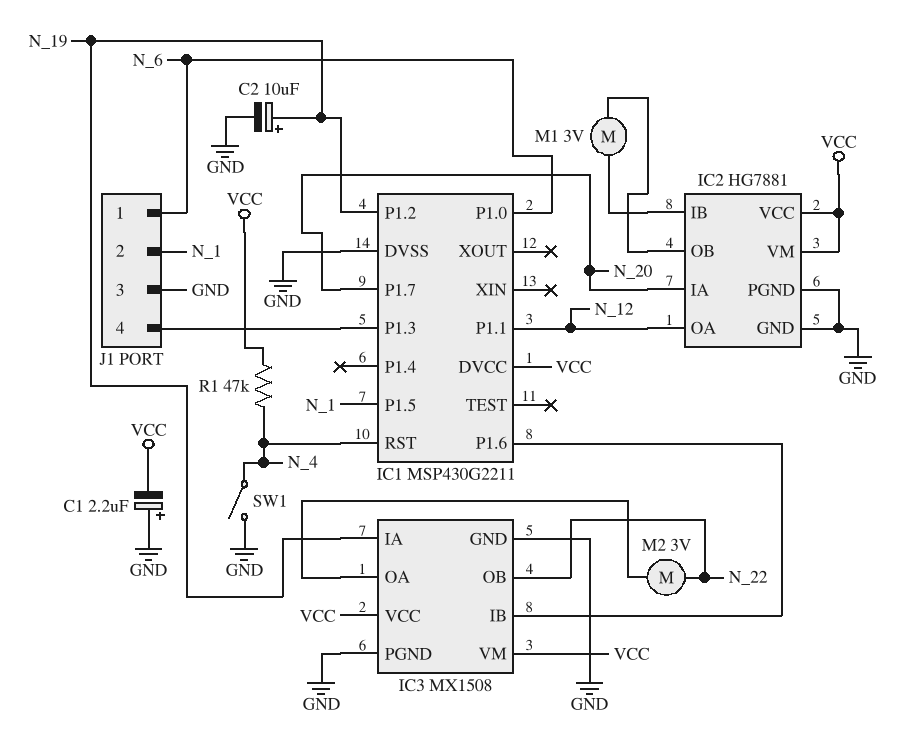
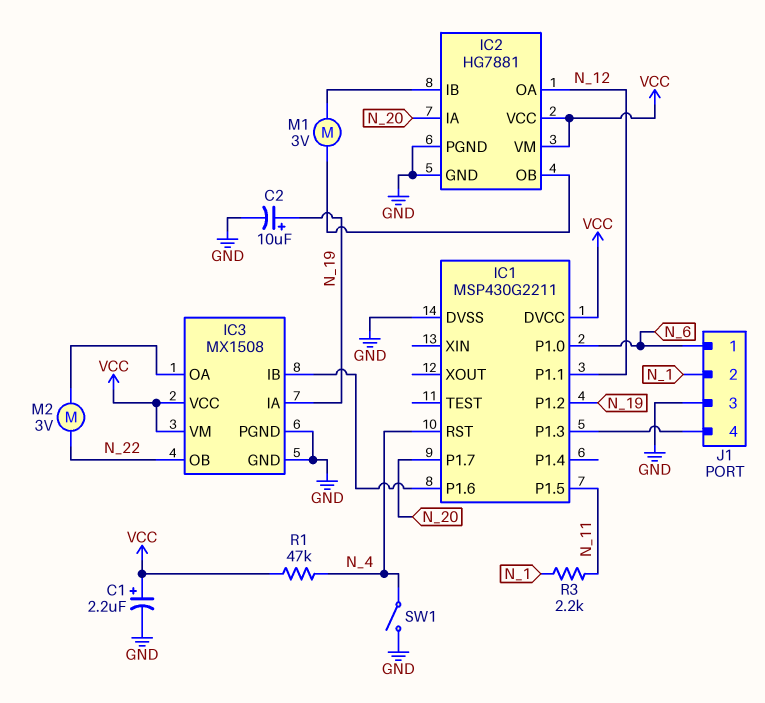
C1: 2.2uF (plus GND, minus VCC) -> 2.2uF (plus VCC, minus GND)
IC1 pin P1.5: N_1 -> N_11
R3: none -> 2.2k (N_1, N_11)

